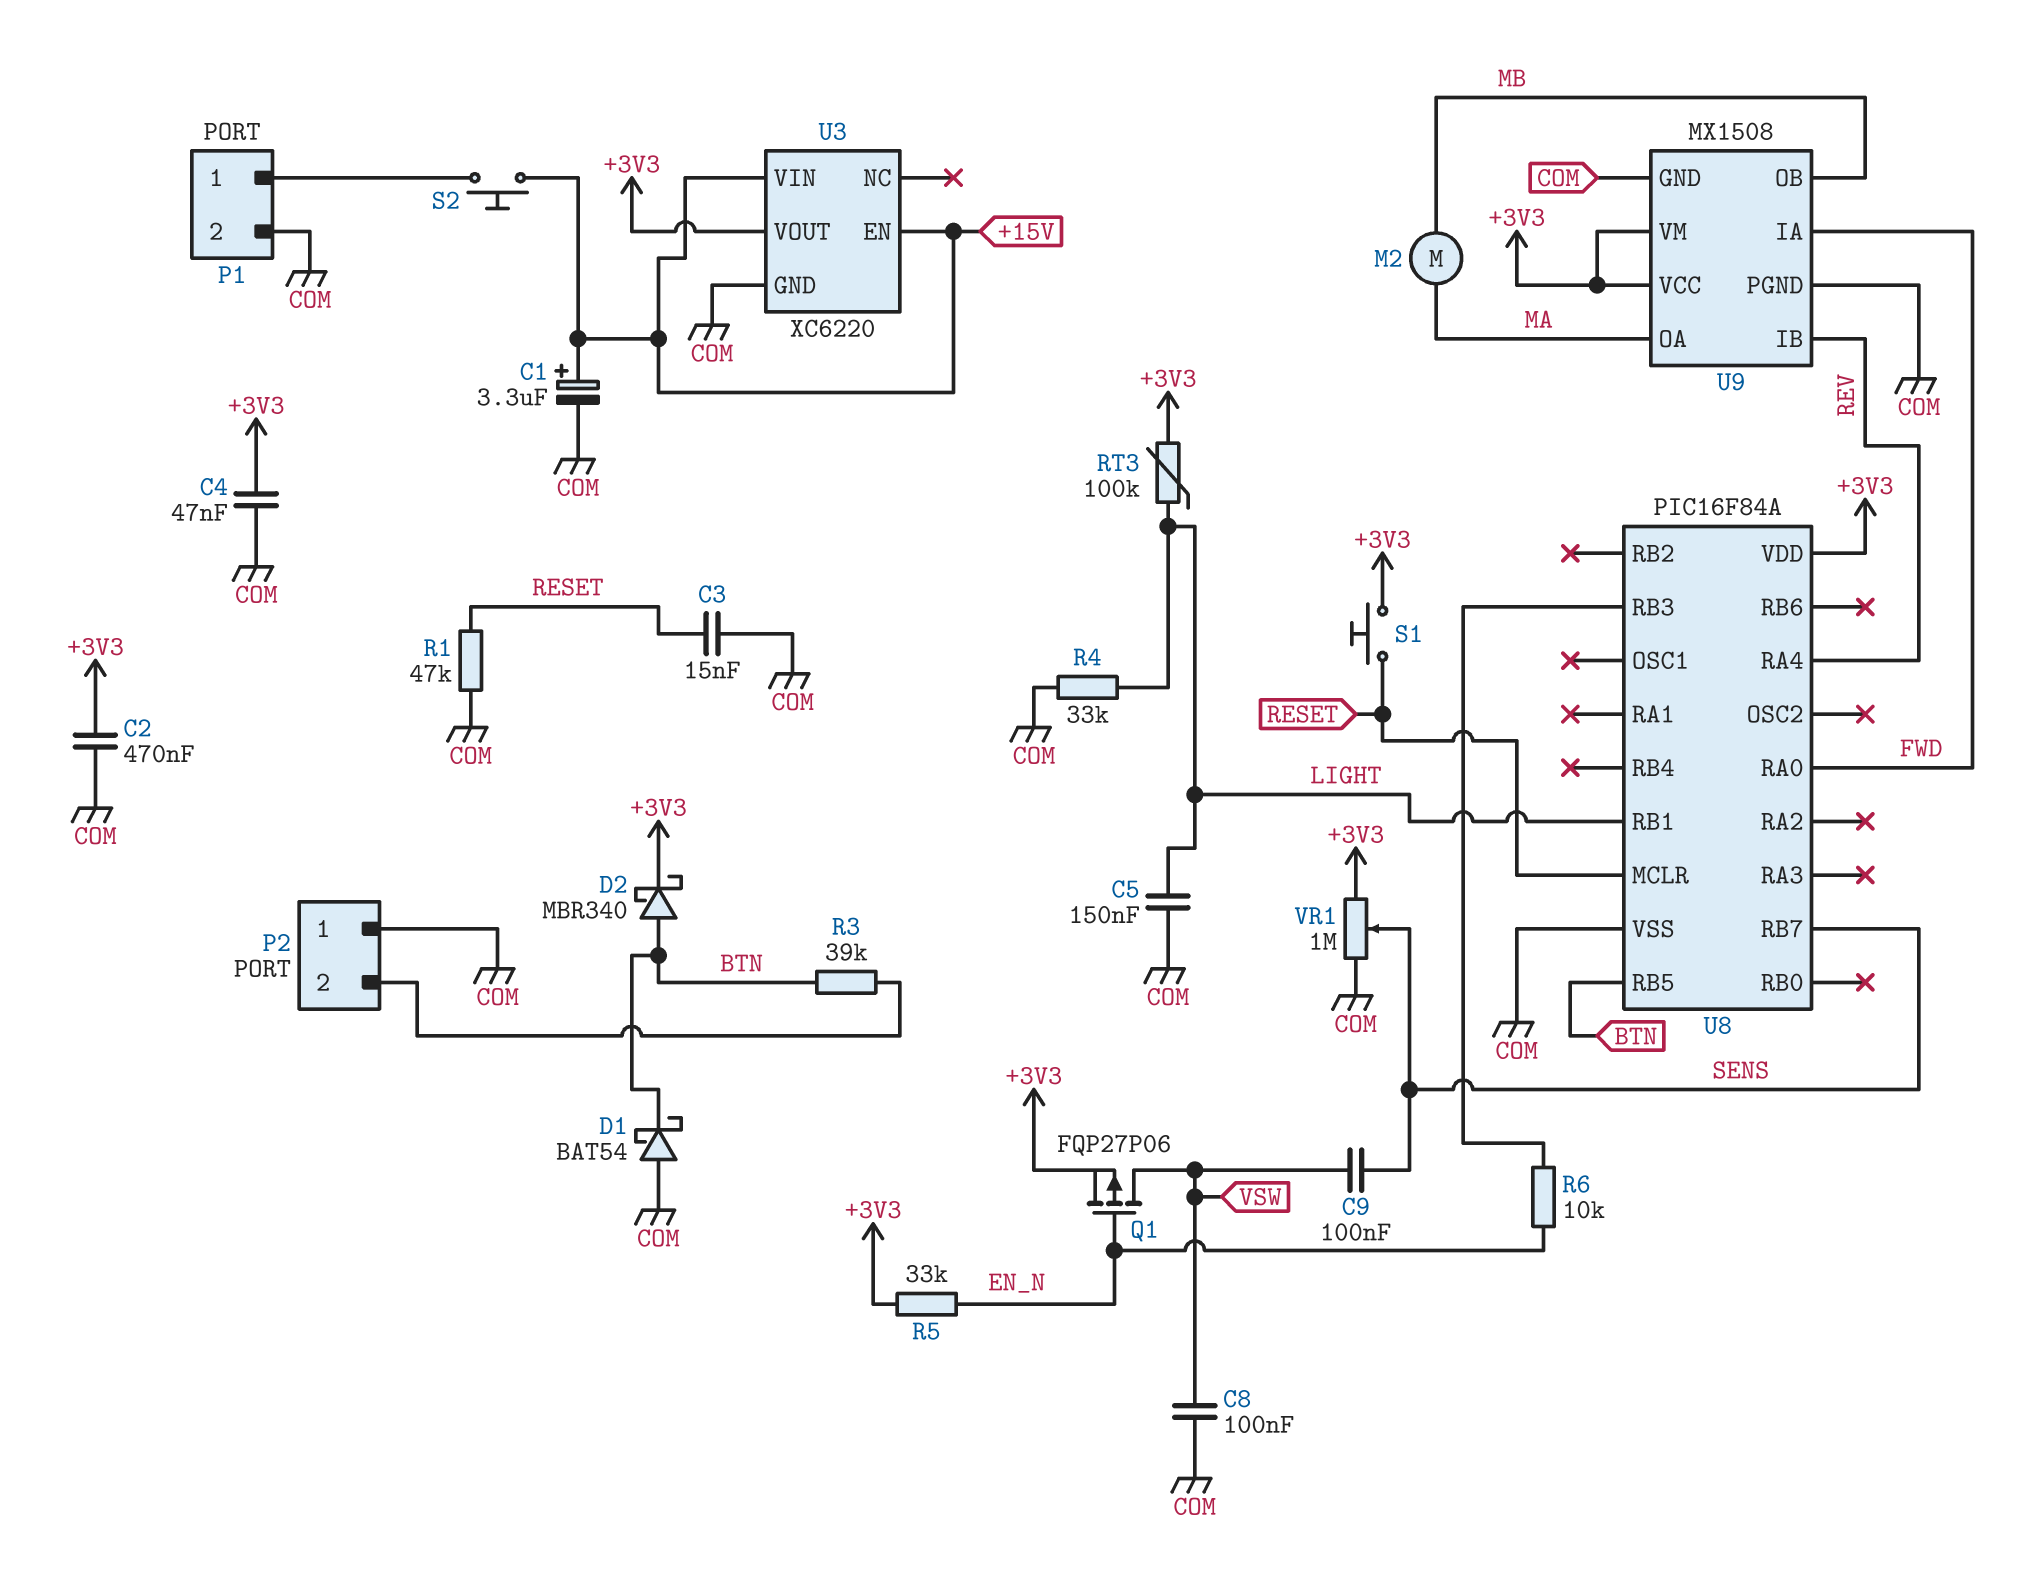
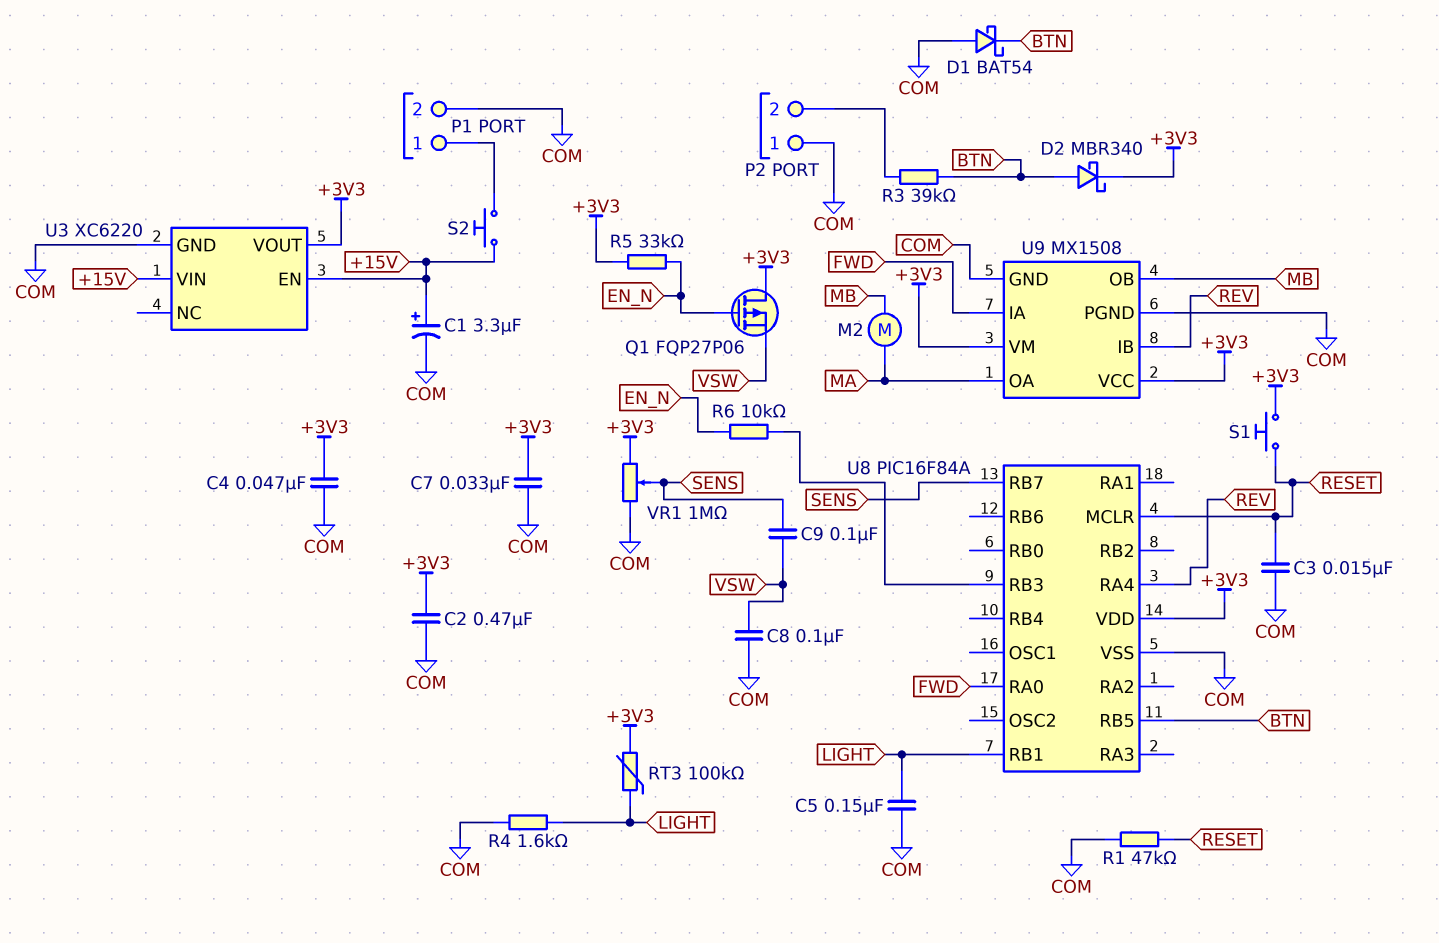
C7: none -> 33nF (+3V3, COM)
Q1: PMOS FQP27P06 (G EN_N, D VSW, S +3V3) -> PMOS FQP27P06 (G EN_N, D +3V3, S VSW)
R4: 33k (COM, LIGHT) -> 1.6k (COM, LIGHT)

